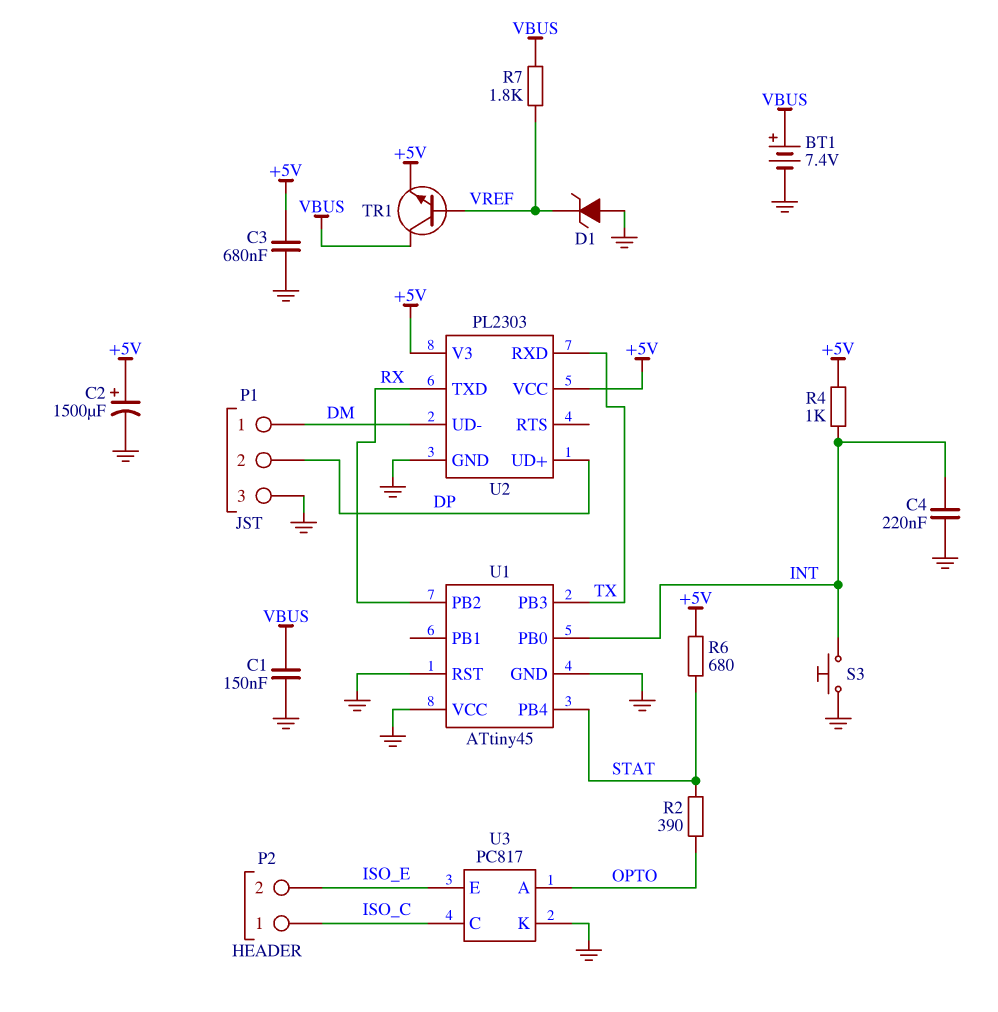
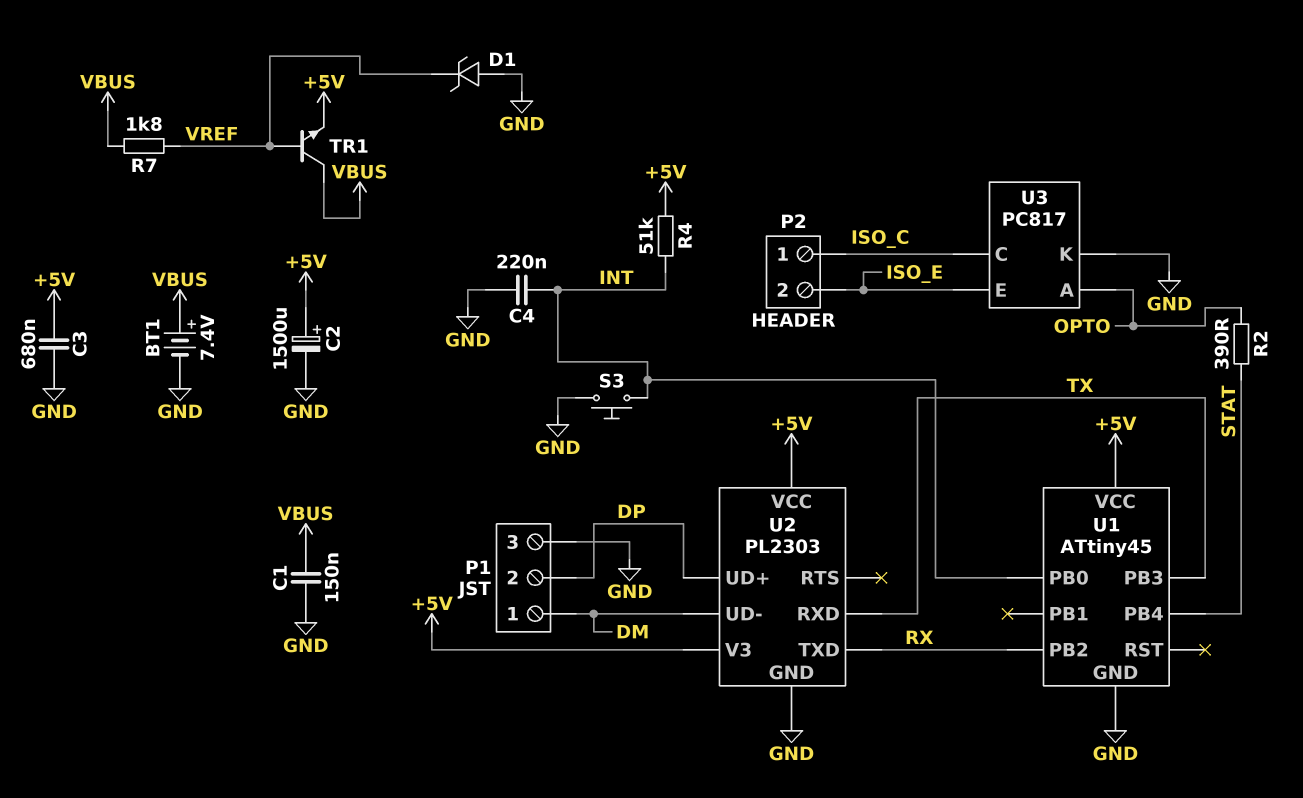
R4: 1k (+5V, INT) -> 51k (+5V, INT)
R6: 680 (+5V, STAT) -> none
U1 pin RST: GND -> none
U1 pin VCC: GND -> +5V

